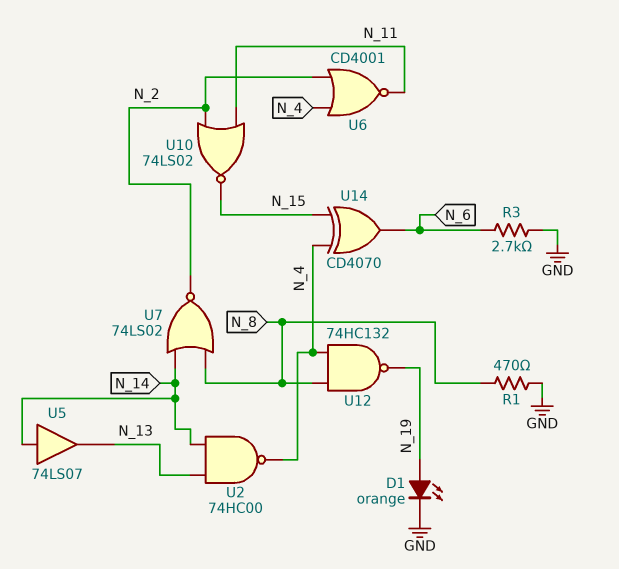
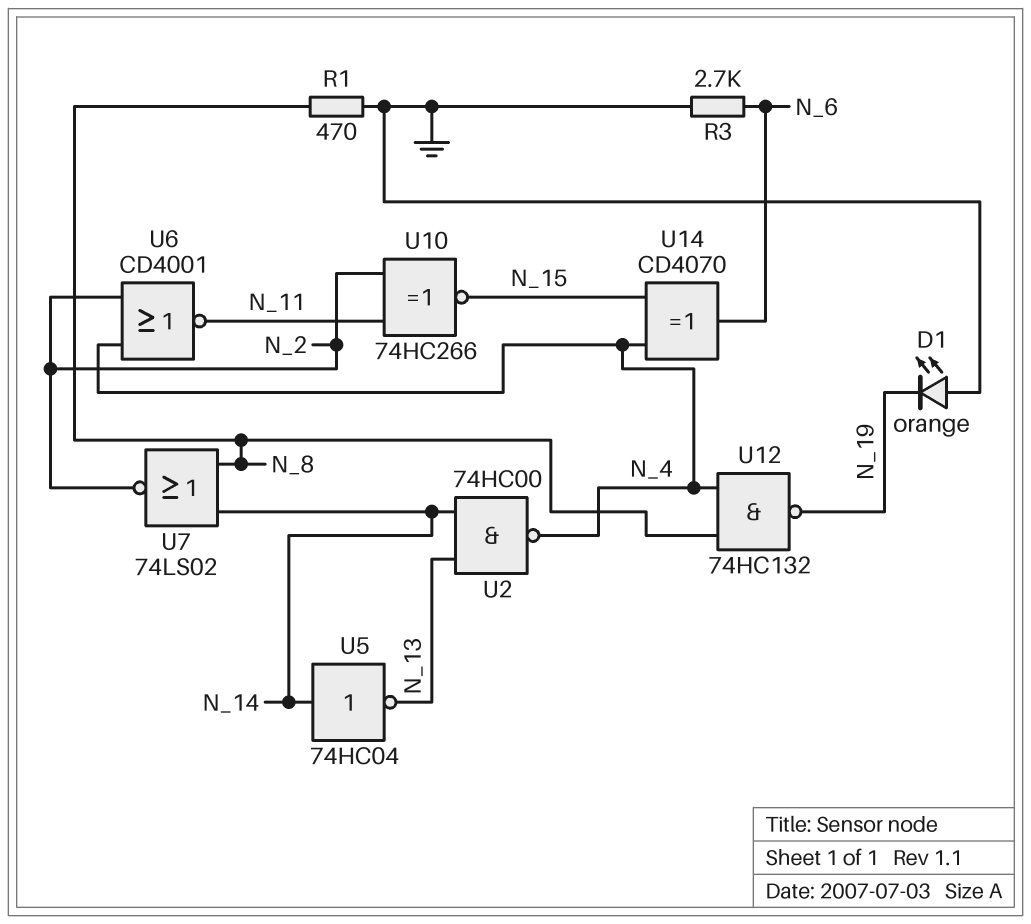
D1: LED orange (A N_19, K GND) -> LED orange (A GND, K N_19)
U5: buffer 74LS07 (in N_14, out N_13) -> NOT 74HC04 (in N_14, out N_13)
U10: NOR 74LS02 (in N_2, in N_11, out N_15) -> XNOR 74HC266 (in N_2, in N_11, out N_15)

